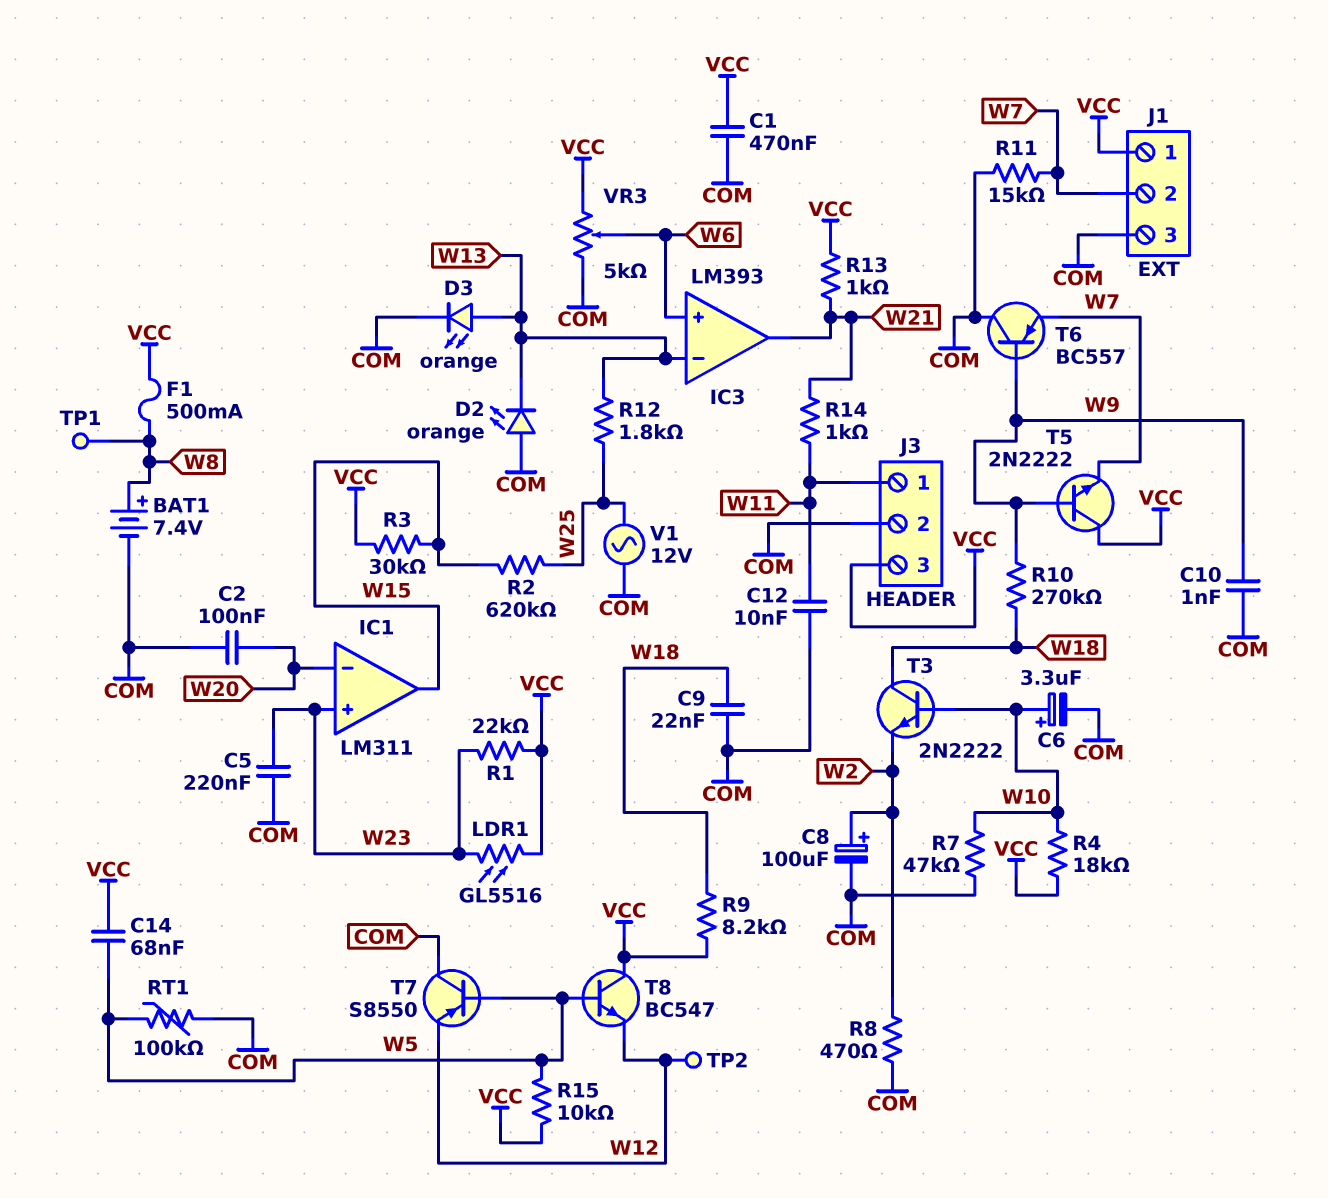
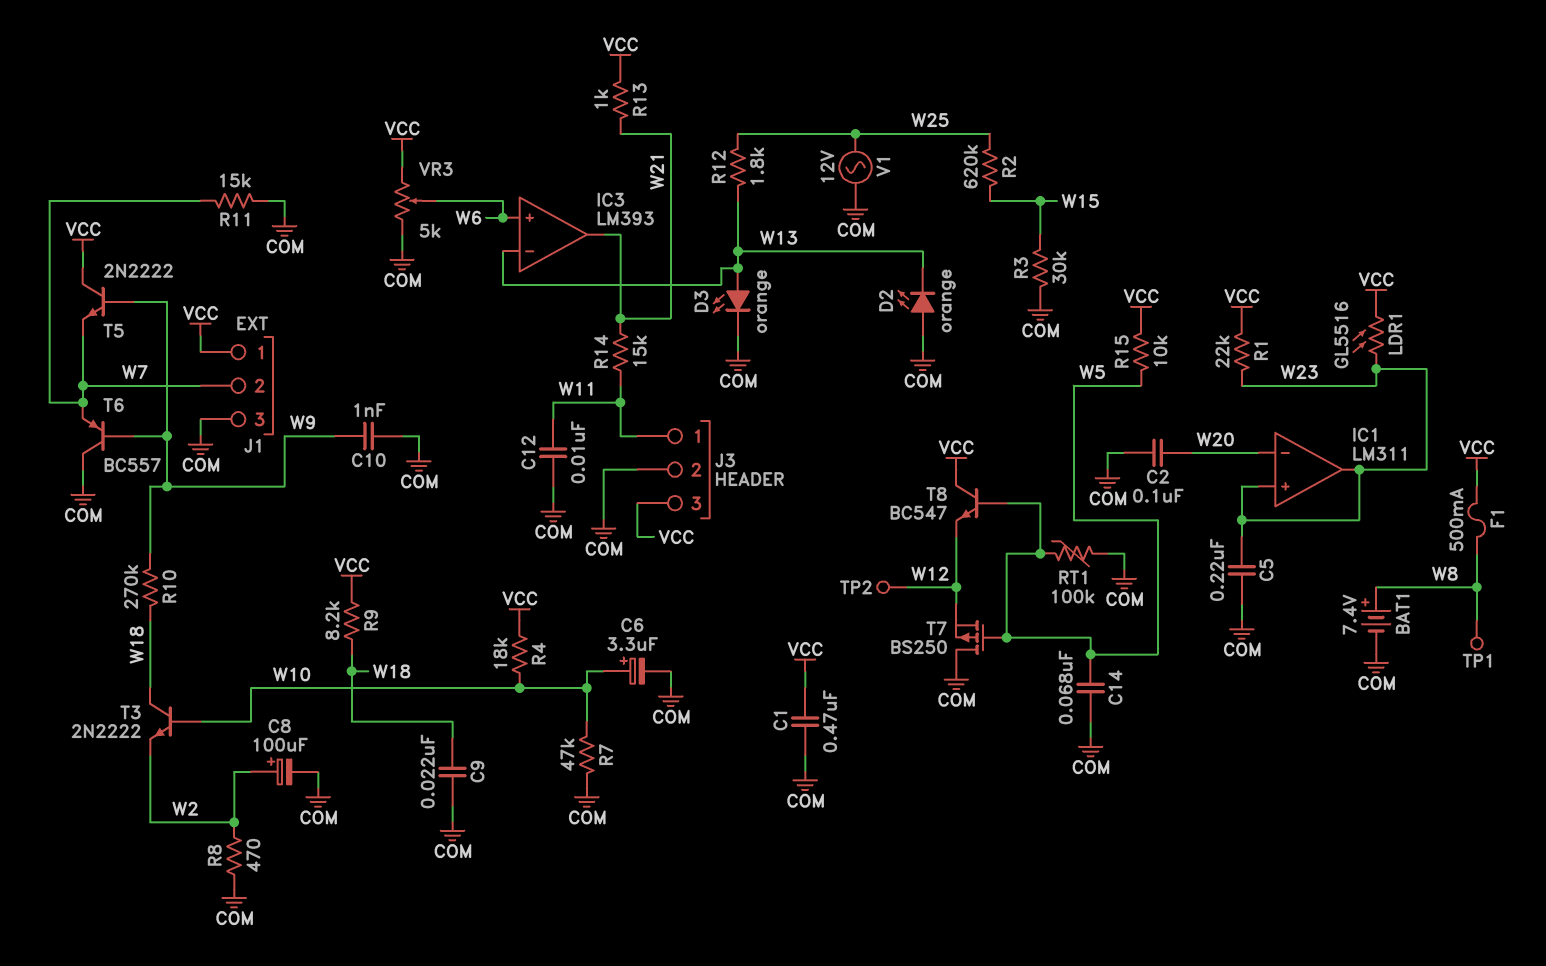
C14: 68nF (VCC, W5) -> 68nF (COM, W5)
IC1 pin out: W15 -> W23
R3: 30k (VCC, W15) -> 30k (COM, W15)
R14: 1k (W11, W21) -> 15k (W11, W21)
T7: PNP S8550 (B W5, C COM, E W12) -> PMOS BS250 (G W5, D COM, S W12)

